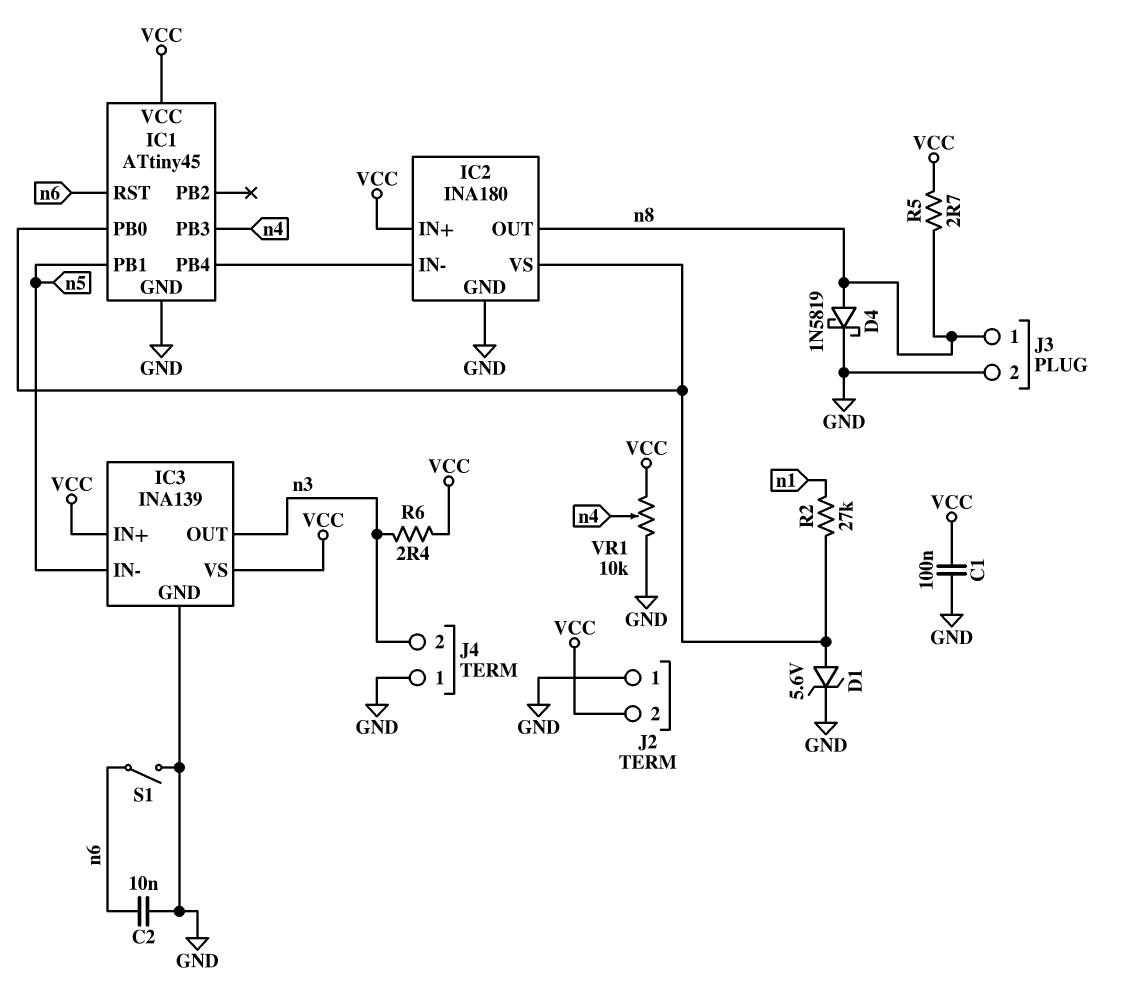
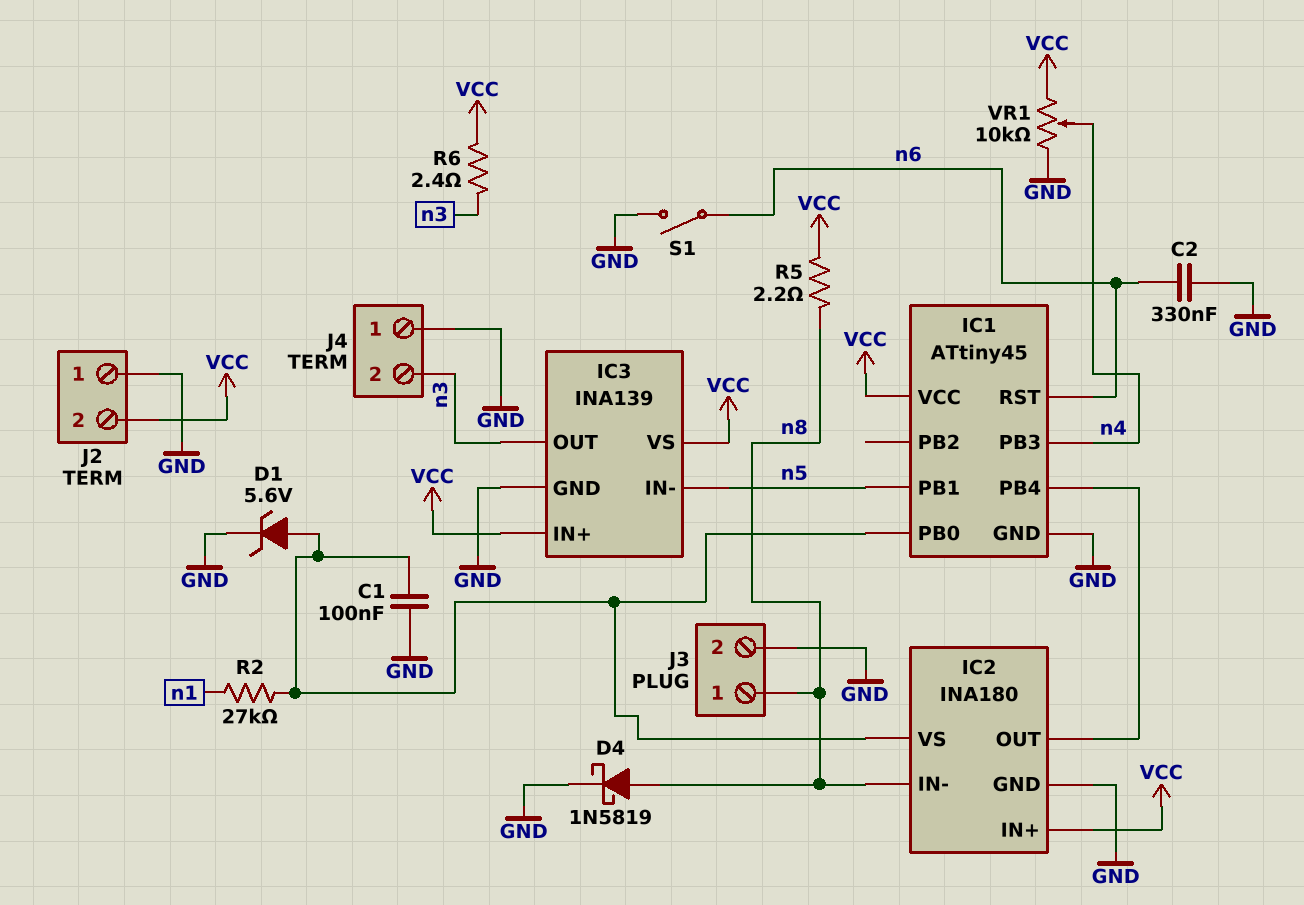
C1: 100nF (GND, VCC) -> 100nF (GND, IC1/PB0)
C2: 10nF (GND, n6) -> 330nF (GND, n6)
IC2 pin IN-: IC1/PB4 -> n8
IC2 pin OUT: n8 -> IC1/PB4
R5: 2.7 (VCC, n8) -> 2.2 (VCC, n8)

